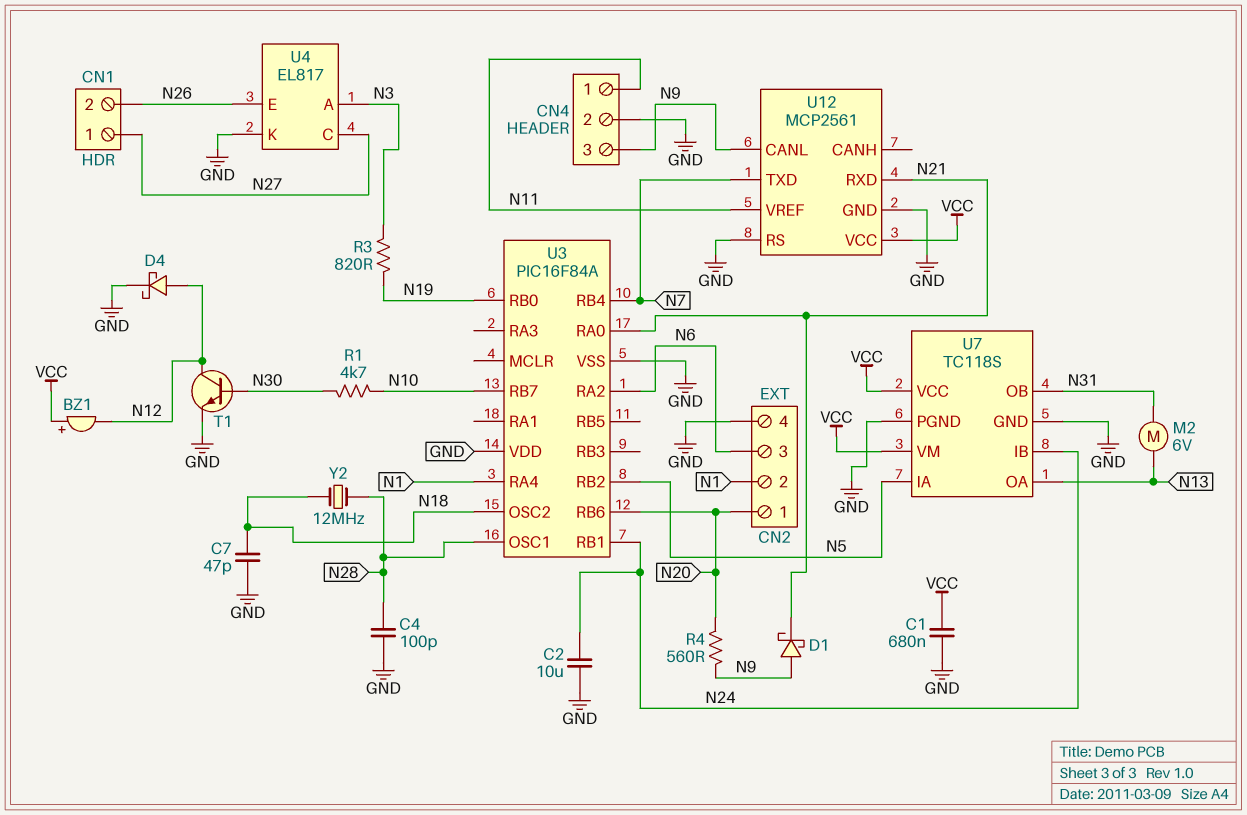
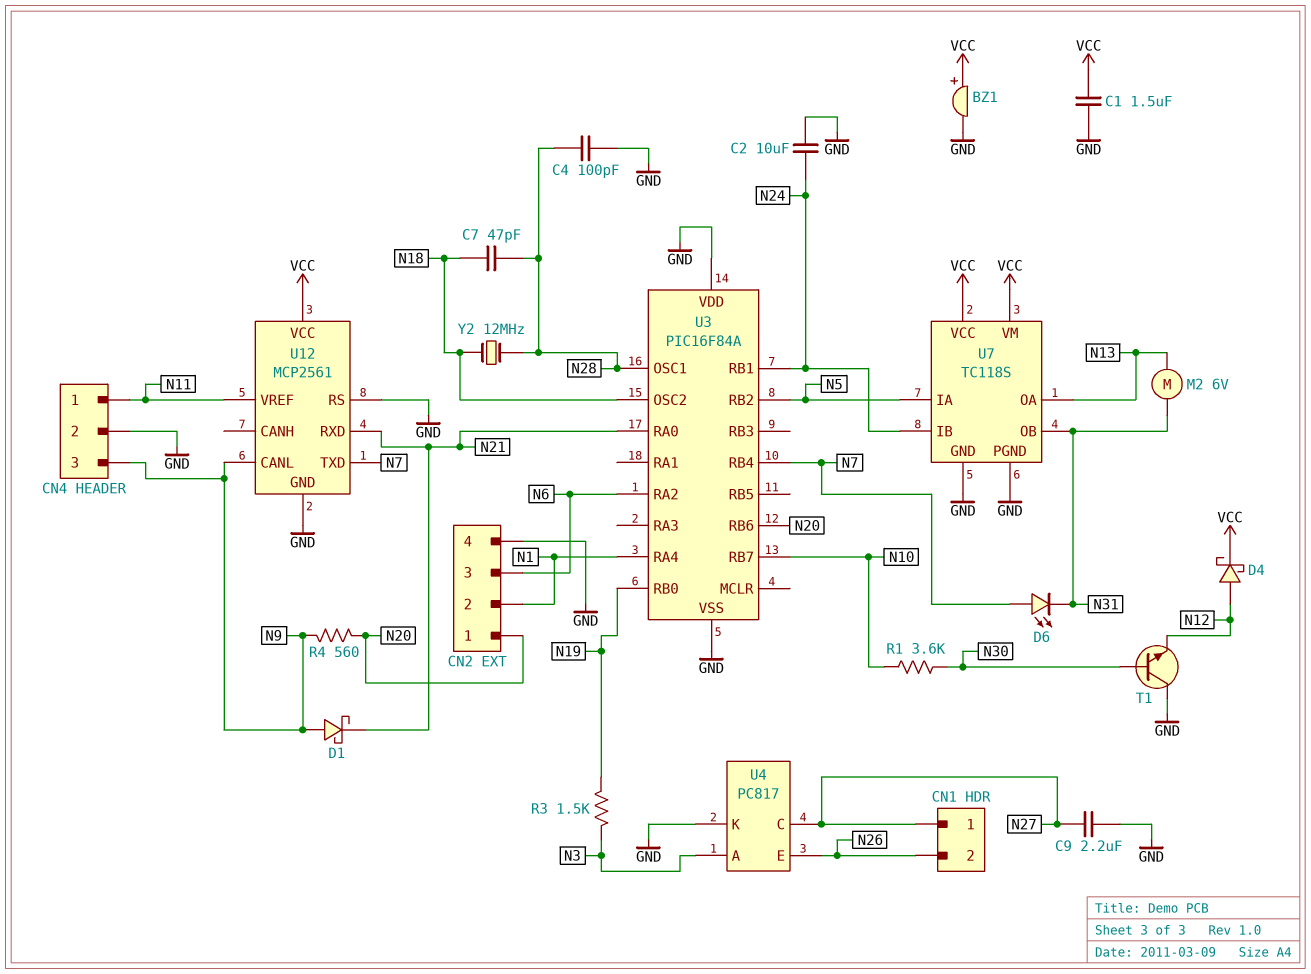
BZ1: buzzer (plus VCC, minus N12) -> buzzer (plus VCC, minus GND)
C1: 680nF (GND, VCC) -> 1.5uF (GND, VCC)
C7: 47pF (GND, N18) -> 47pF (N18, N28)
C9: none -> 2.2uF (GND, N27)
D4: schottky (A N12, K GND) -> schottky (A N12, K VCC)
D6: none -> LED (A N7, K N31)
R1: 4.7k (N10, N30) -> 3.6k (N10, N30)
R3: 820 (N3, N19) -> 1.5k (N3, N19)
T1: NPN (B N30, C N12, E GND) -> NPN (B N30, C GND, E N12)
U4: EL817 -> PC817

